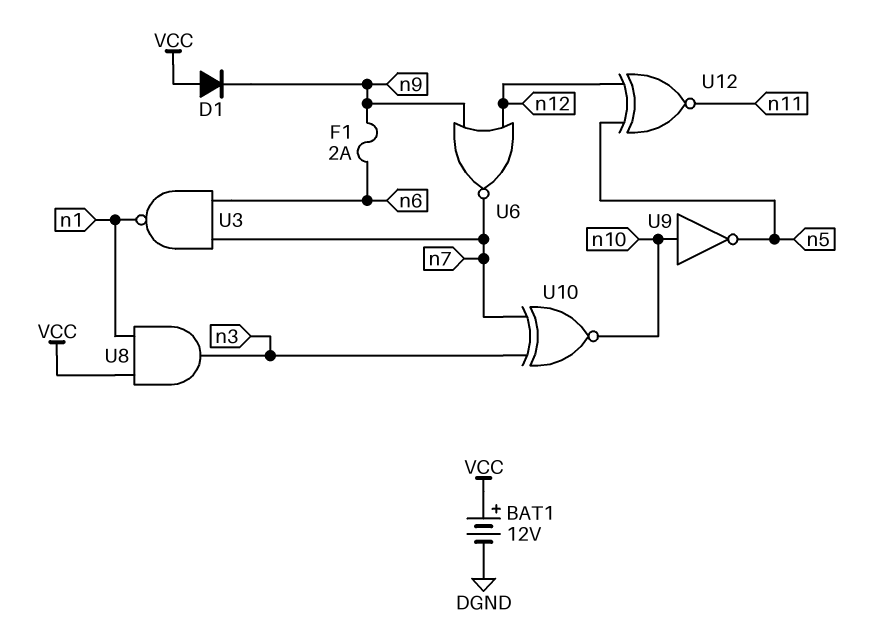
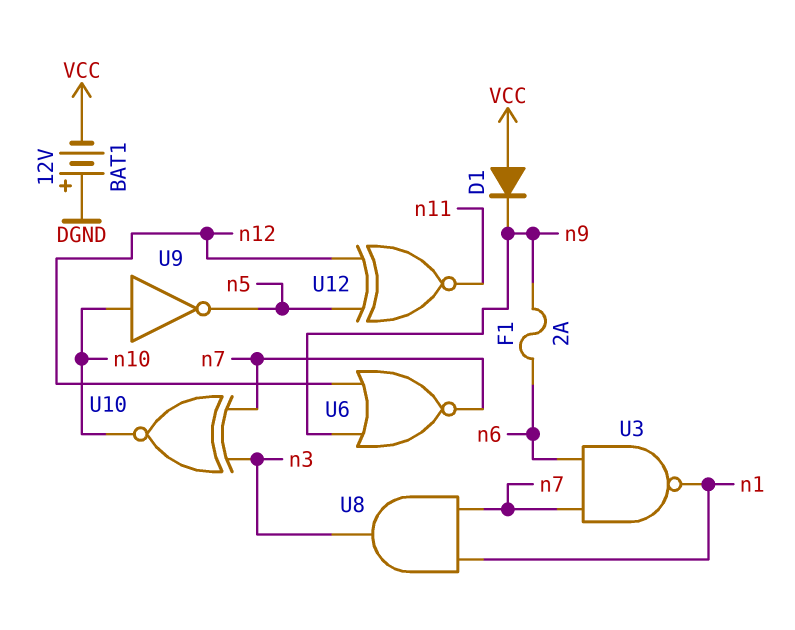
BAT1: 12V (plus VCC, minus DGND) -> 12V (plus DGND, minus VCC)
U8: AND (in VCC, in n1, out n3) -> AND (in n1, in n7, out n3)

